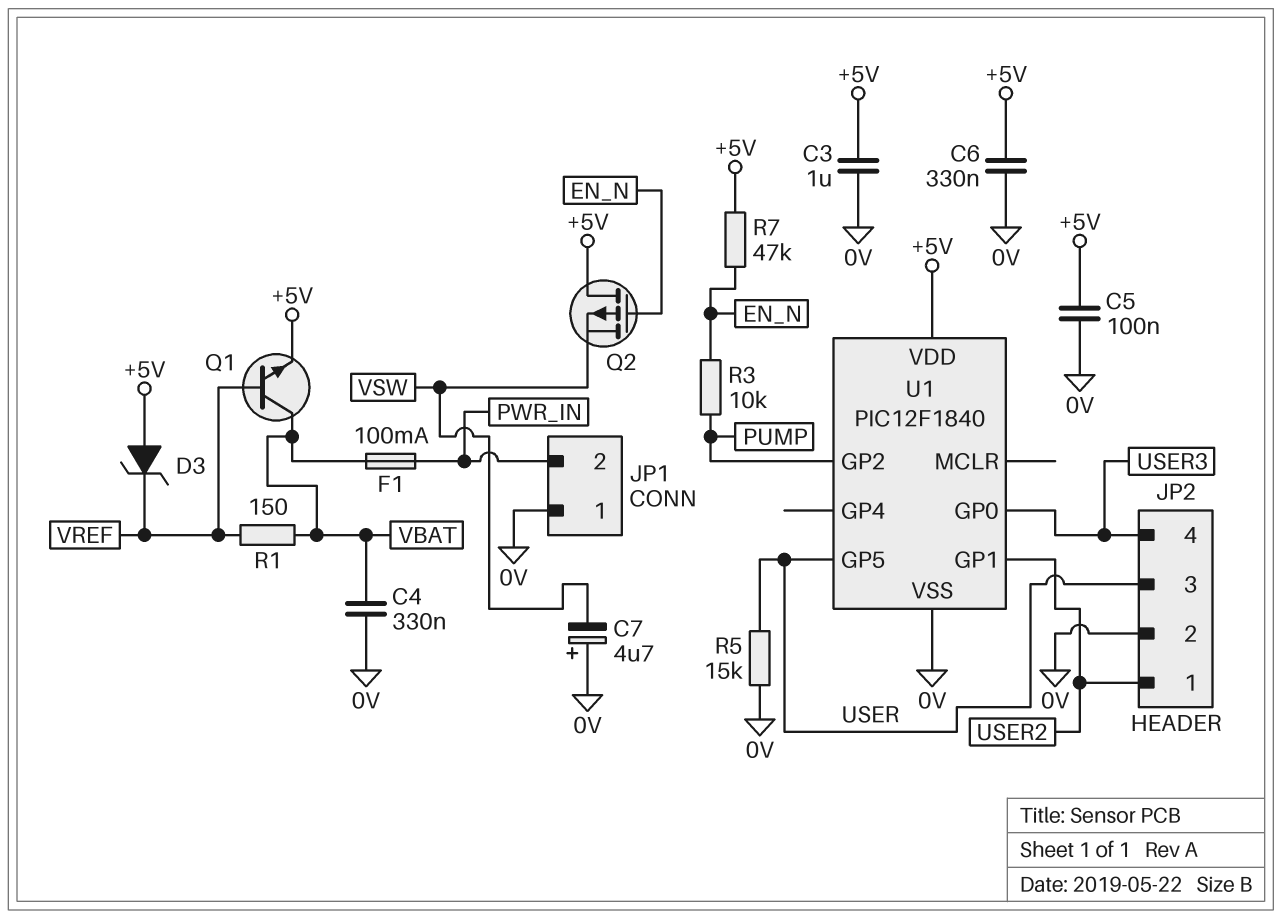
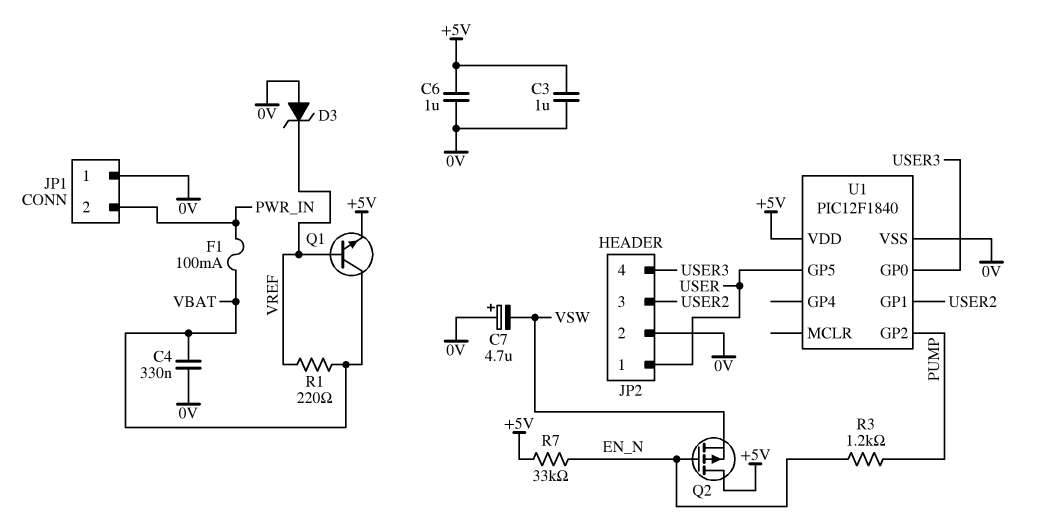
C5: 100nF (+5V, 0V) -> none
C6: 330nF (+5V, 0V) -> 1uF (+5V, 0V)
D3: zener (A +5V, K VREF) -> zener (A 0V, K VREF)
JP2 pin 1: USER2 -> USER
JP2 pin 3: USER -> USER2
R1: 150 (VBAT, VREF) -> 220 (VBAT, VREF)
R3: 10k (EN_N, PUMP) -> 1.2k (EN_N, PUMP)
R5: 15k (0V, USER) -> none
R7: 47k (+5V, EN_N) -> 33k (+5V, EN_N)

